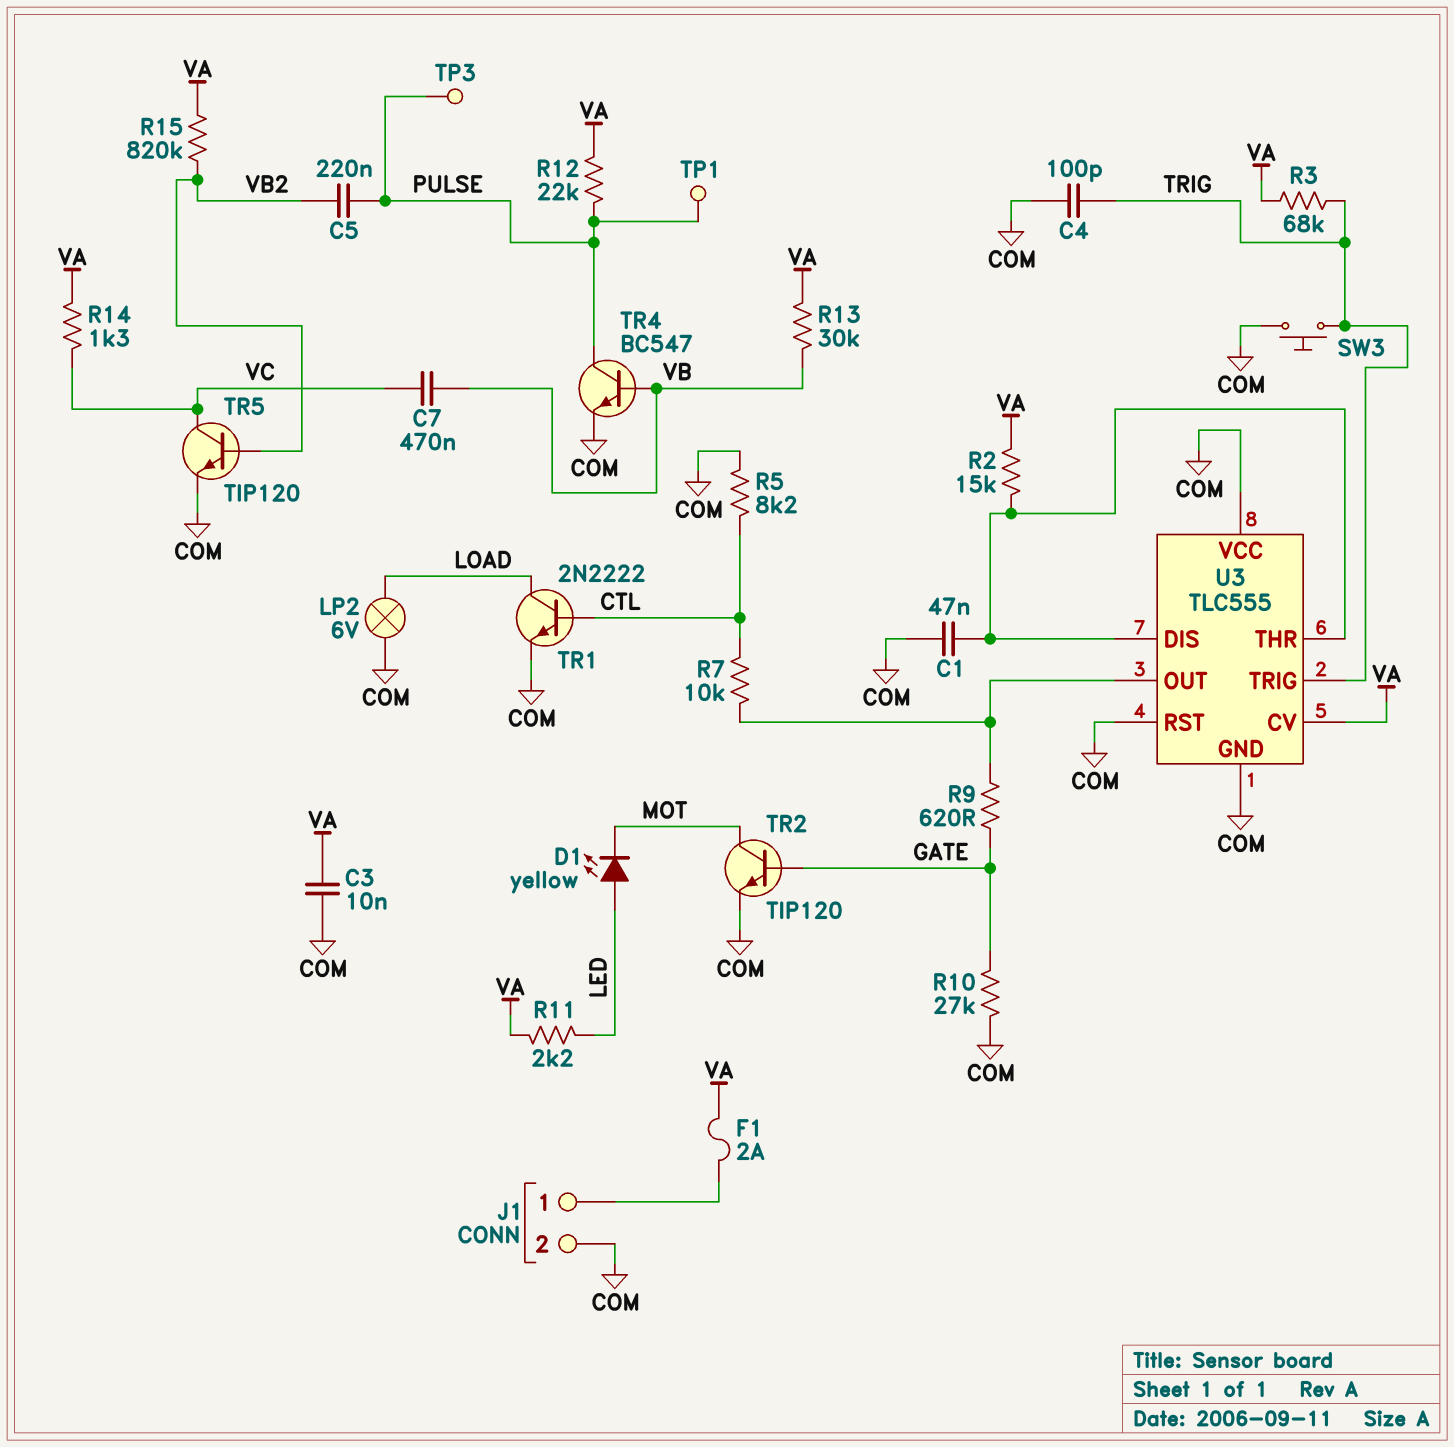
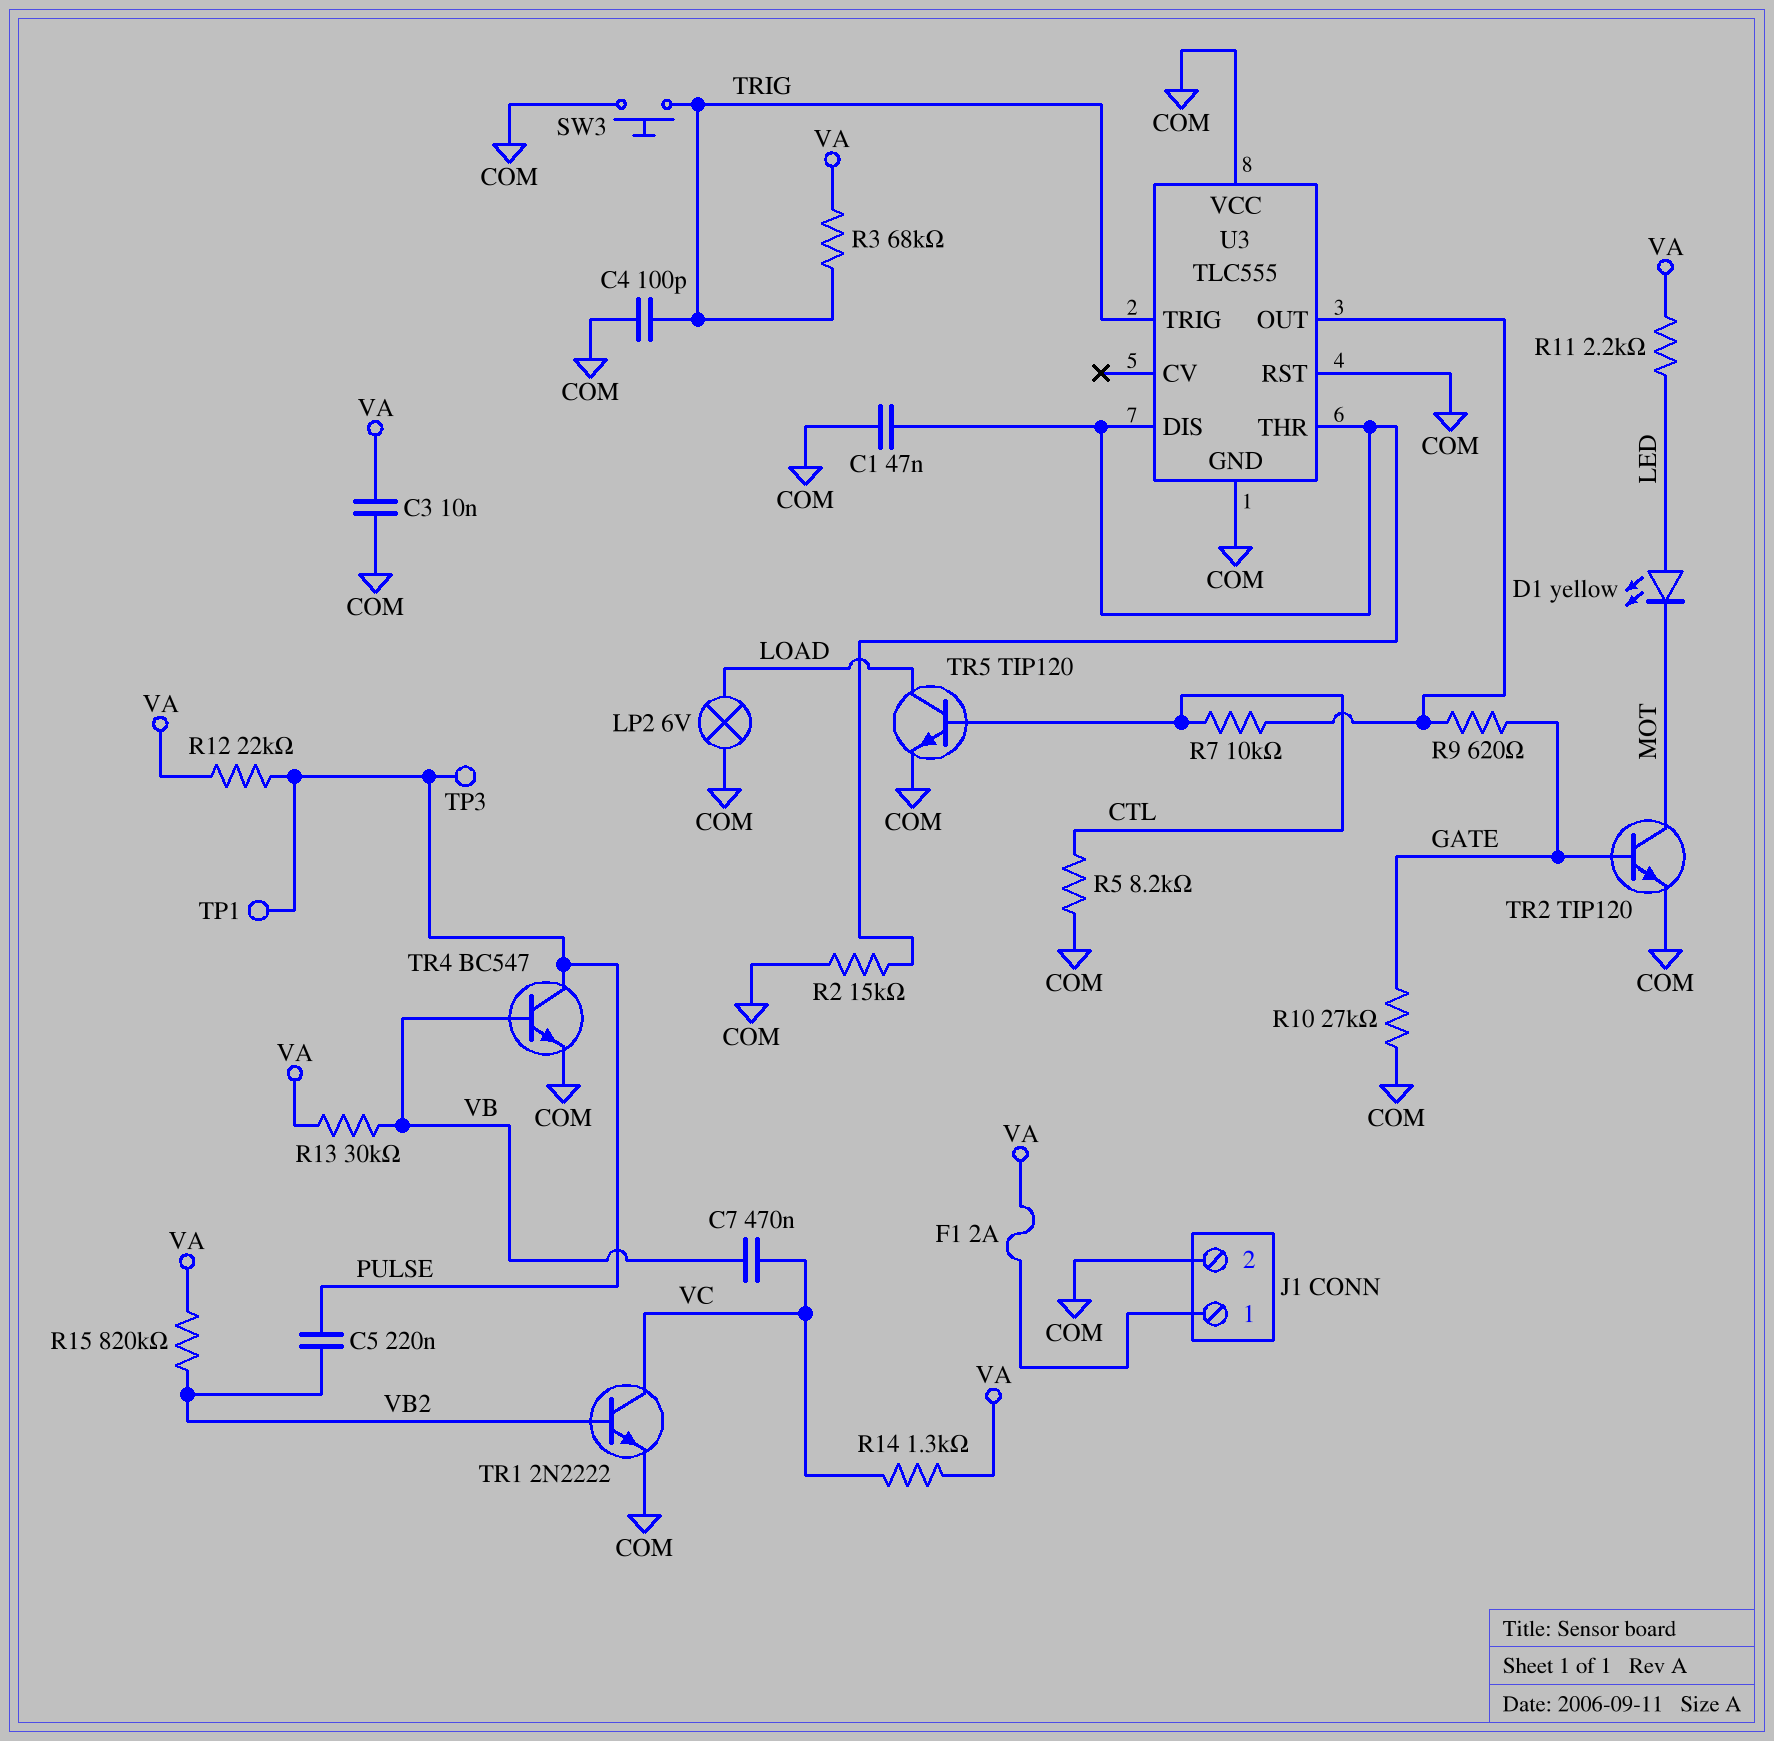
R2: 15k (U3/DIS, VA) -> 15k (COM, U3/DIS)
TR1: NPN 2N2222 (B CTL, C LOAD, E COM) -> NPN 2N2222 (B VB2, C VC, E COM)
TR5: NPN TIP120 (B VB2, C VC, E COM) -> NPN TIP120 (B CTL, C LOAD, E COM)
U3 pin CV: VA -> none

